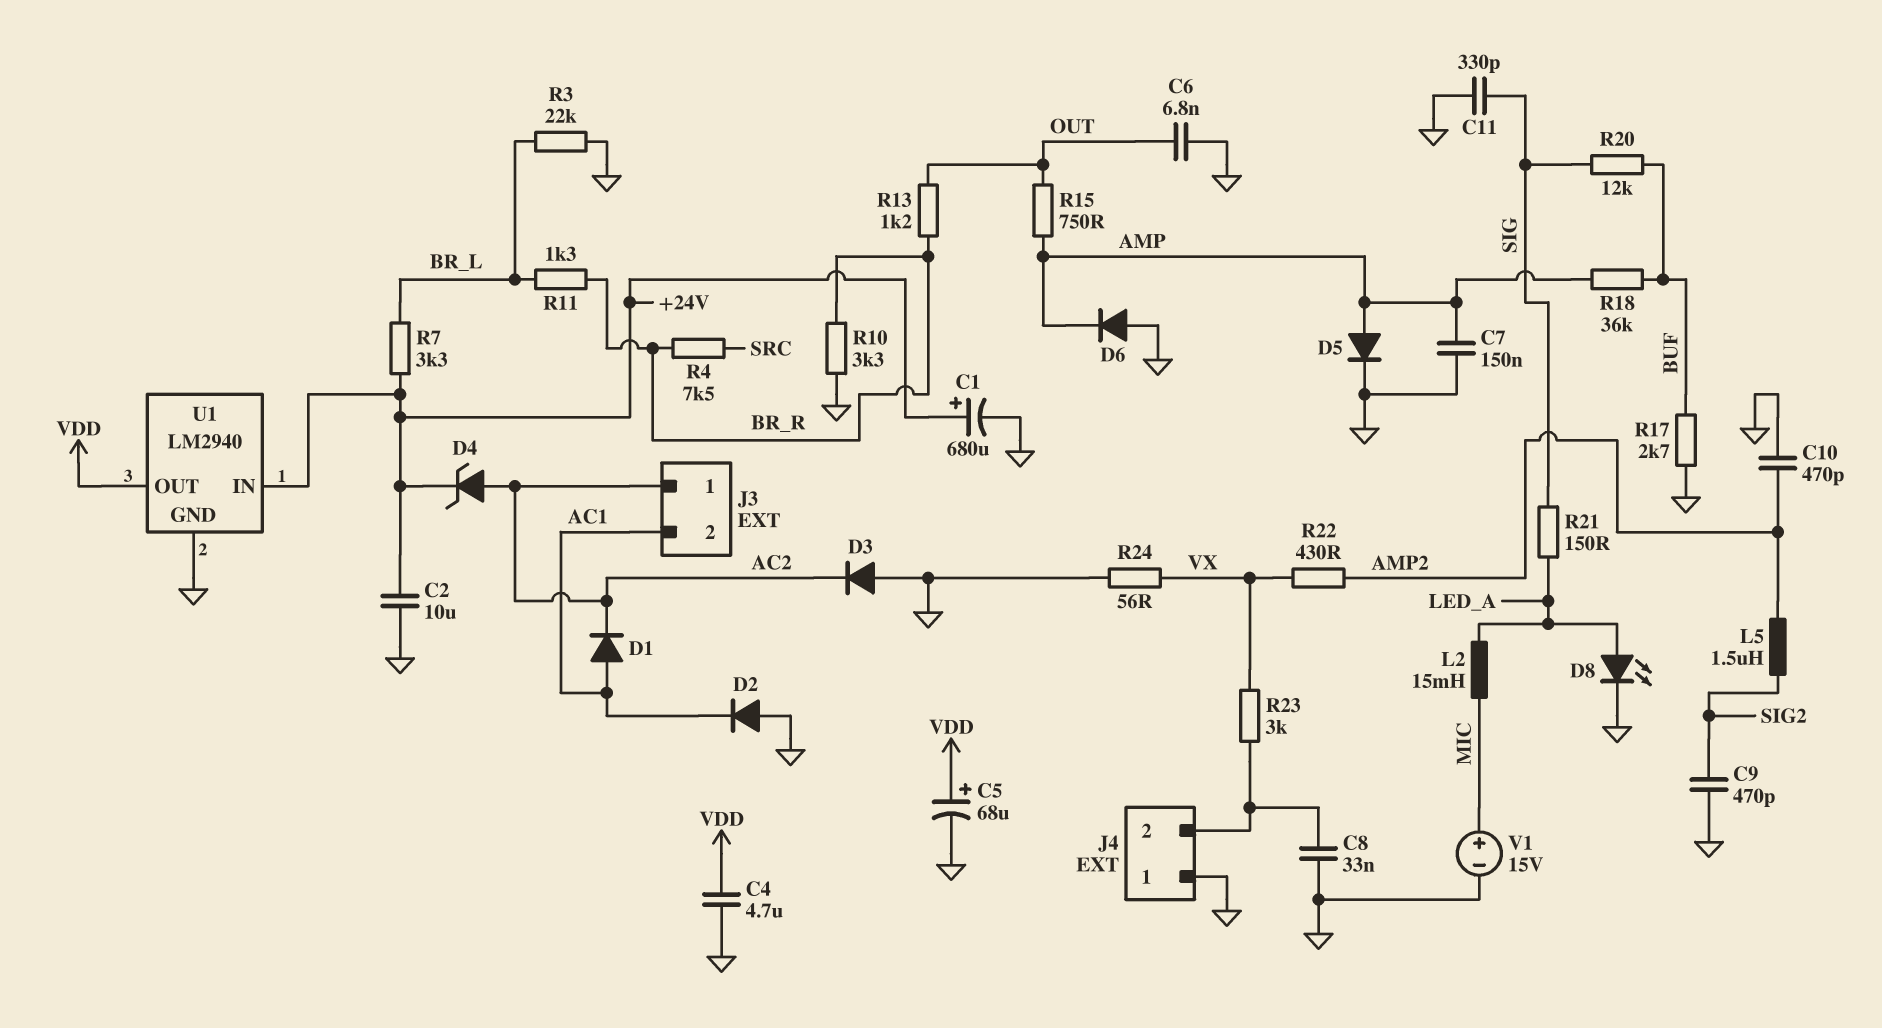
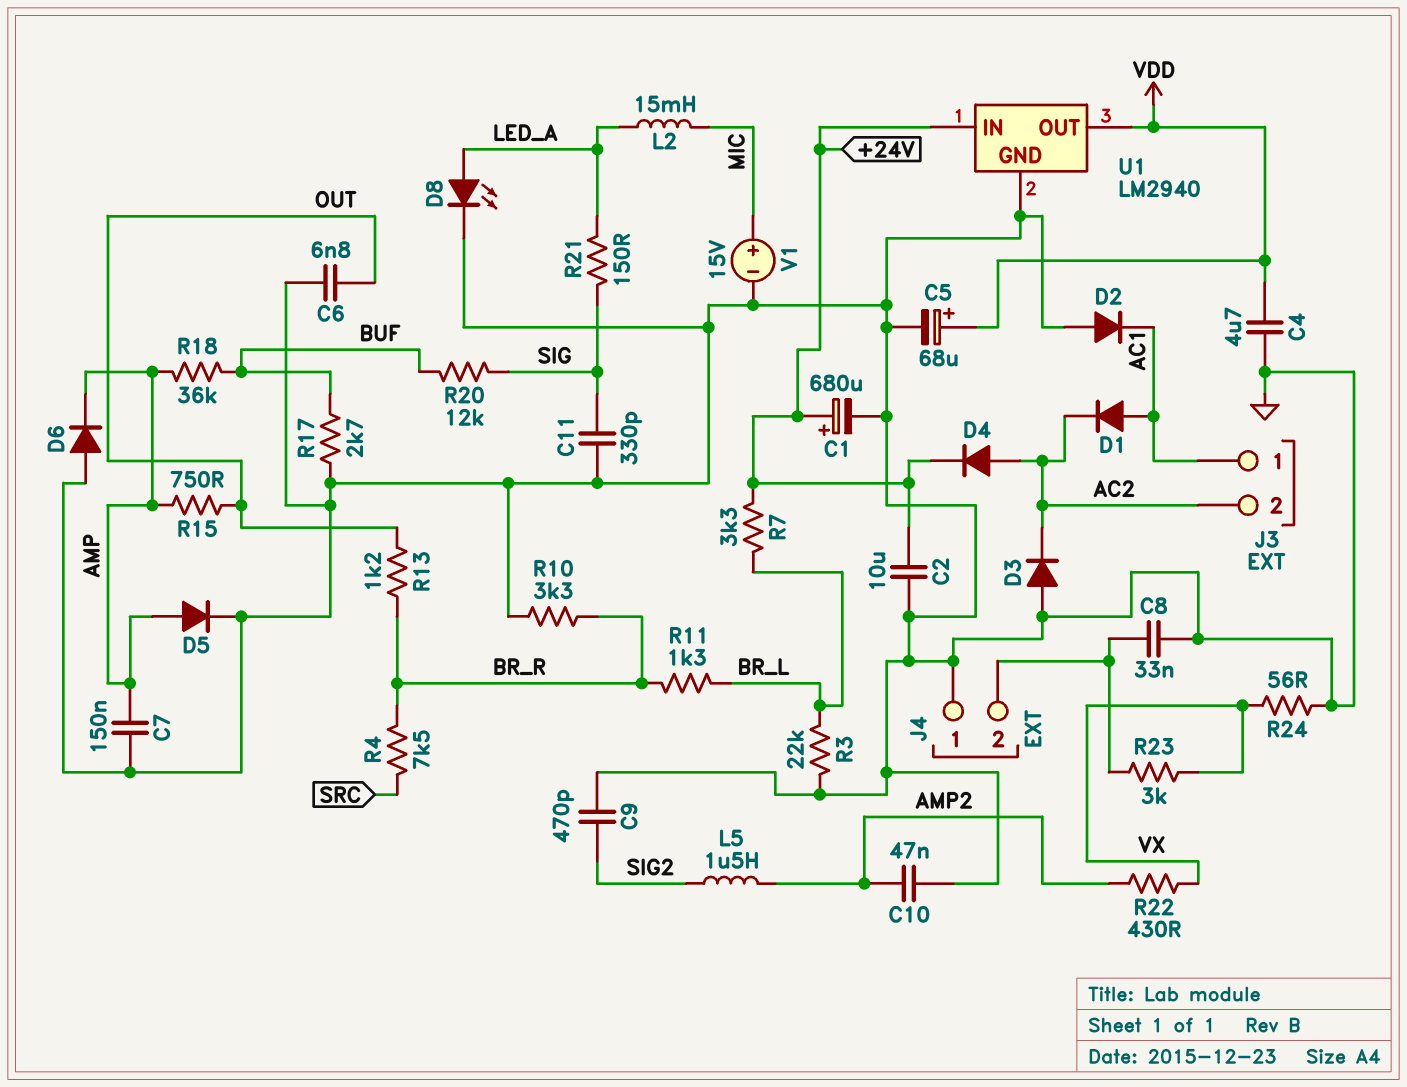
C10: 470pF (AMP2, GND) -> 47nF (AMP2, GND)
D4: zener (A AC2, K +24V) -> diode (A AC2, K +24V)
J3 pin 1: AC2 -> AC1
J3 pin 2: AC1 -> AC2

